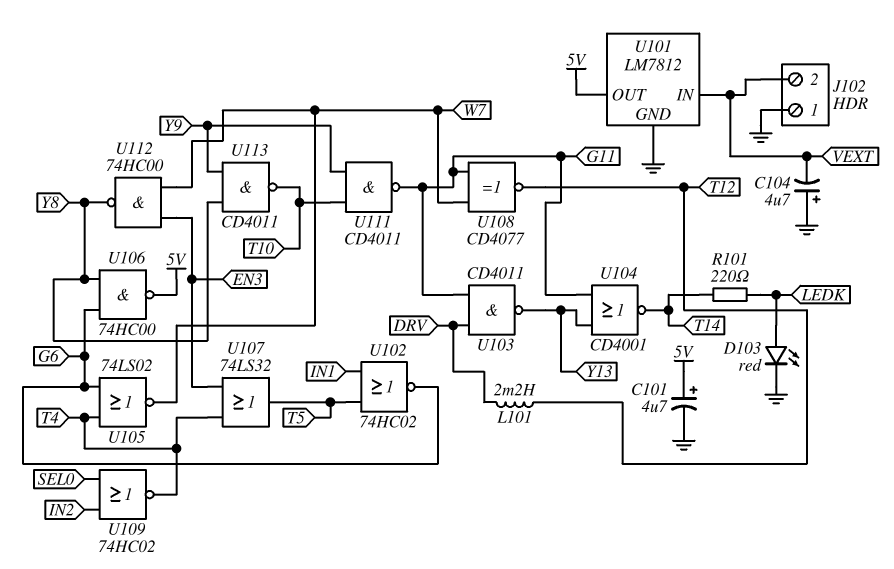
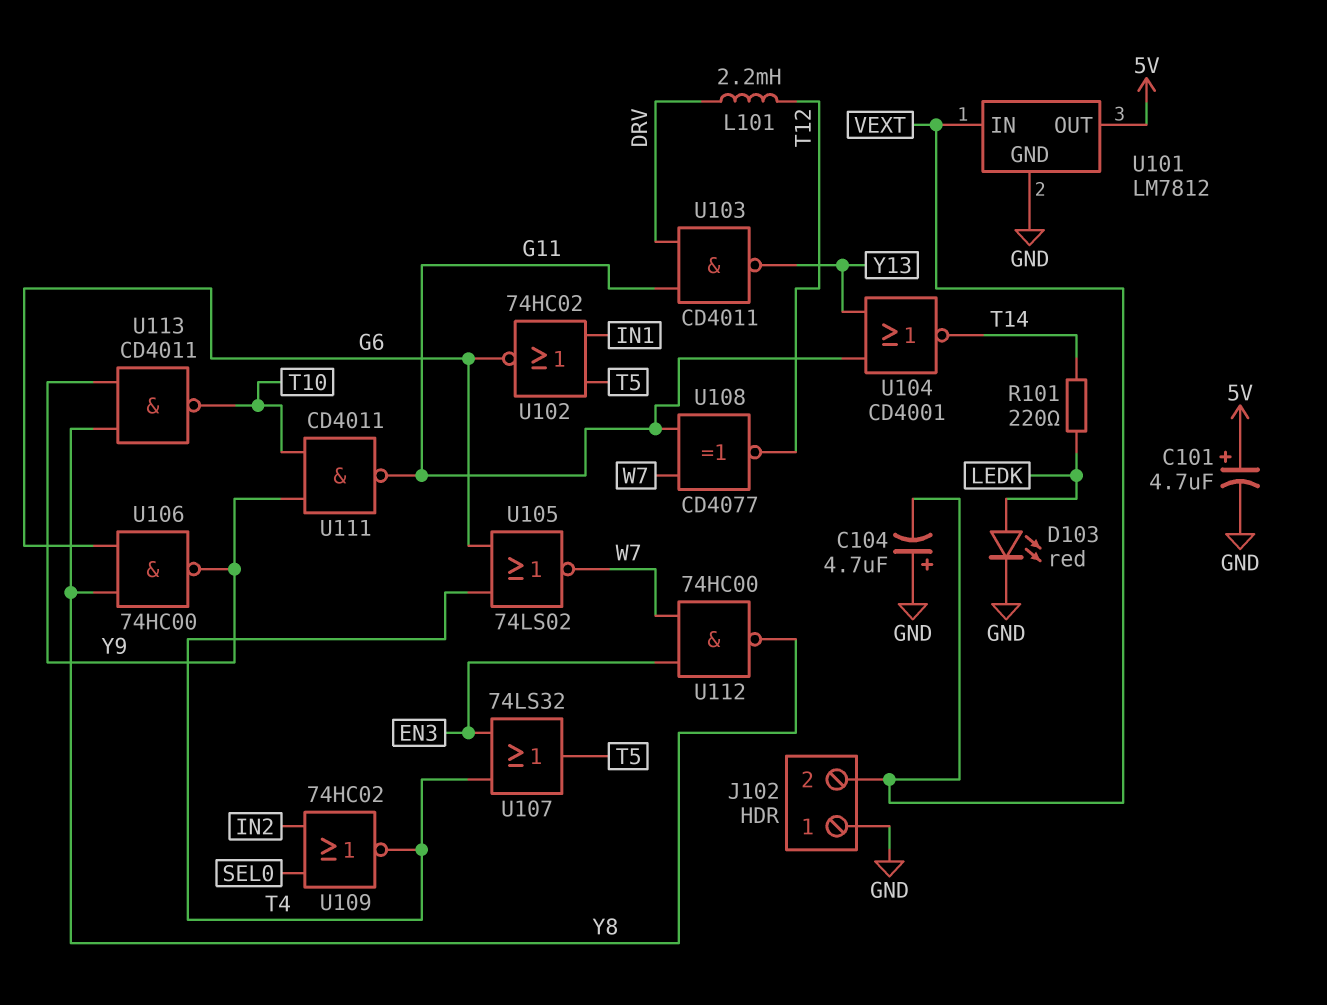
U106: NAND 74HC00 (in G6, in Y8, out 5V) -> NAND 74HC00 (in G6, in Y8, out Y9)

